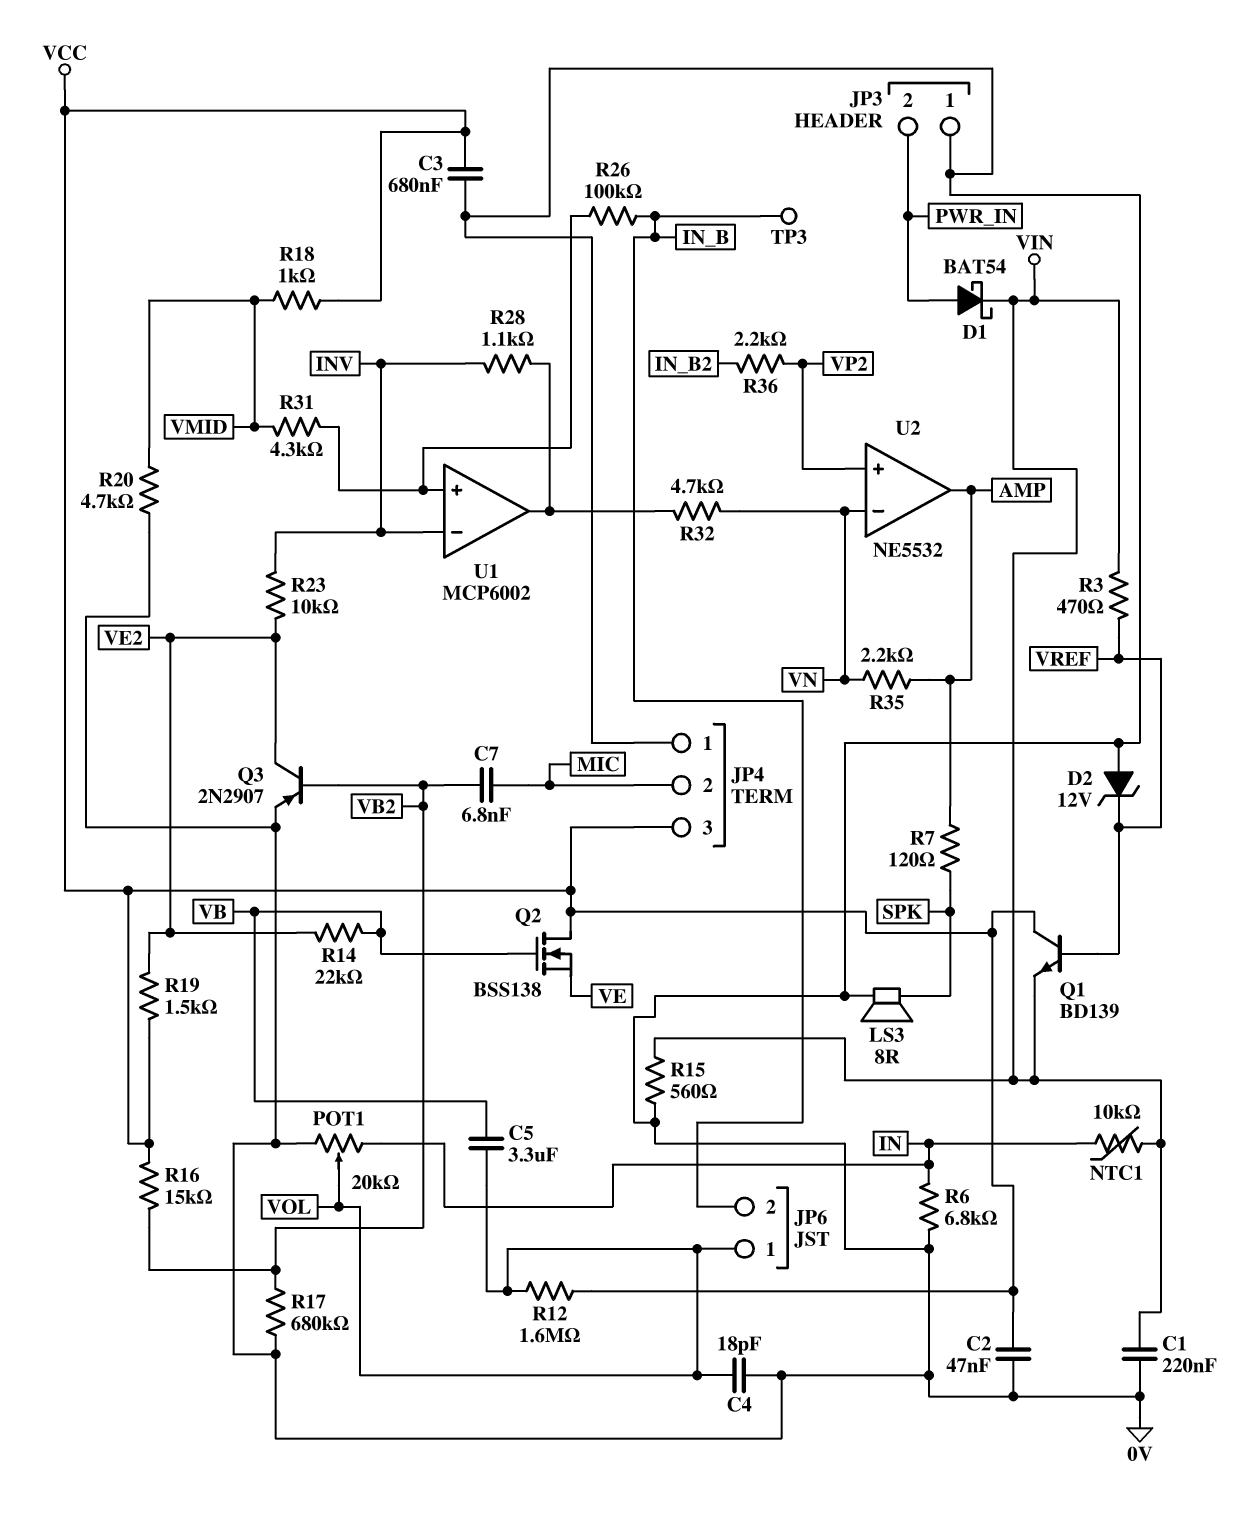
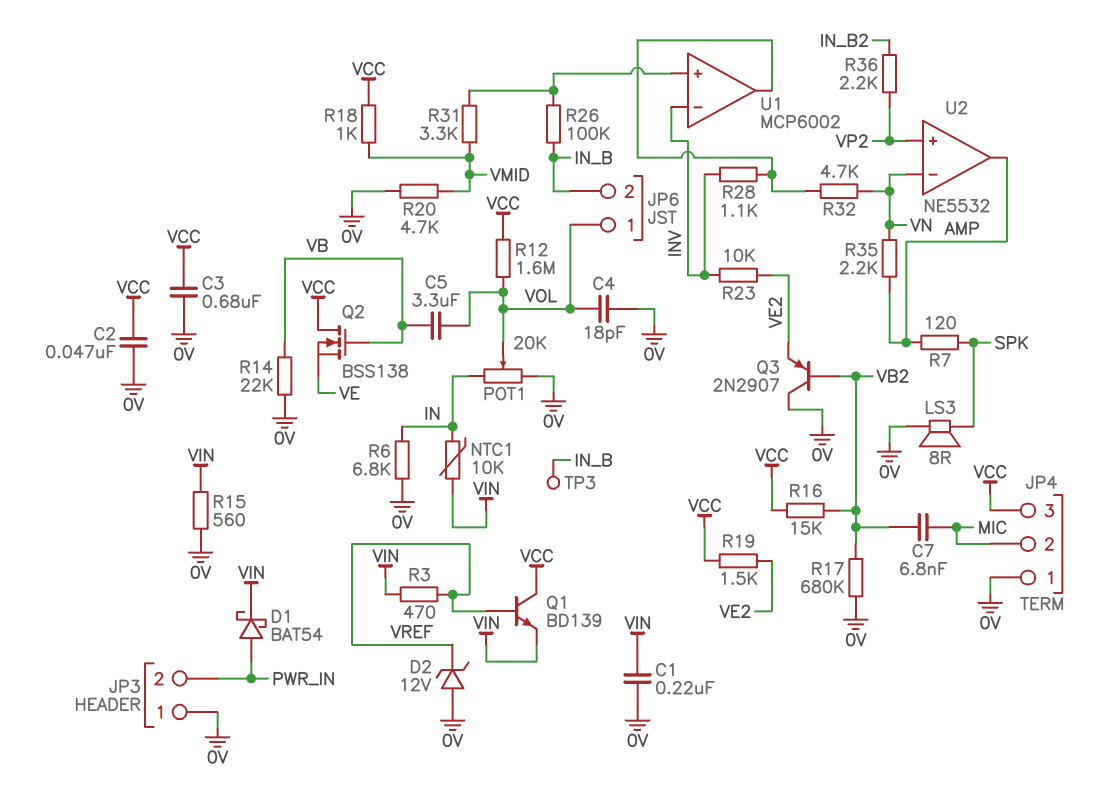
Q3: PNP 2N2907 (B VB2, C VE2, E 0V) -> PNP 2N2907 (B VB2, C 0V, E VE2)
R14: 22k (VB, VE2) -> 22k (0V, VB)
R31: 4.3k (U1/in+, VMID) -> 3.3k (U1/in+, VMID)

